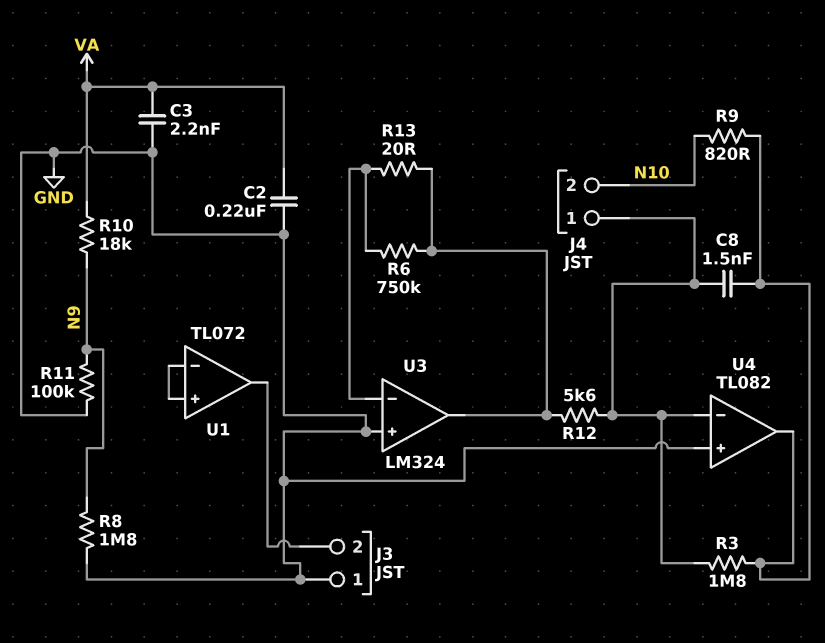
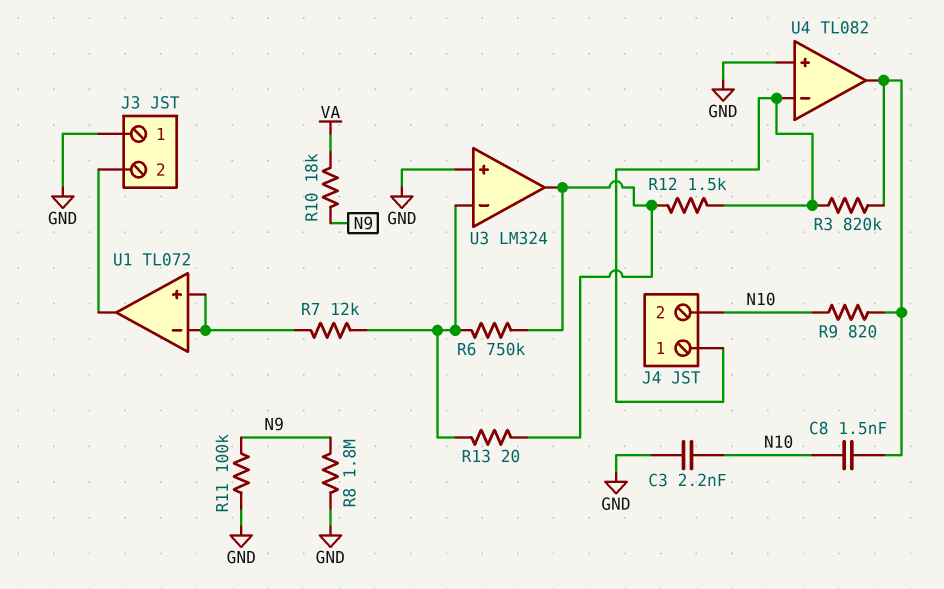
C2: 220nF (GND, VA) -> none
C3: 2.2nF (GND, VA) -> 2.2nF (GND, N10)
C8: 1.5nF (J4/1, U4/out) -> 1.5nF (N10, U4/out)
R3: 1.8M (J4/1, U4/out) -> 820k (J4/1, U4/out)
R7: none -> 12k (U1/in+, U3/in-)
R12: 5.6k (J4/1, U3/out) -> 1.5k (J4/1, U3/out)

